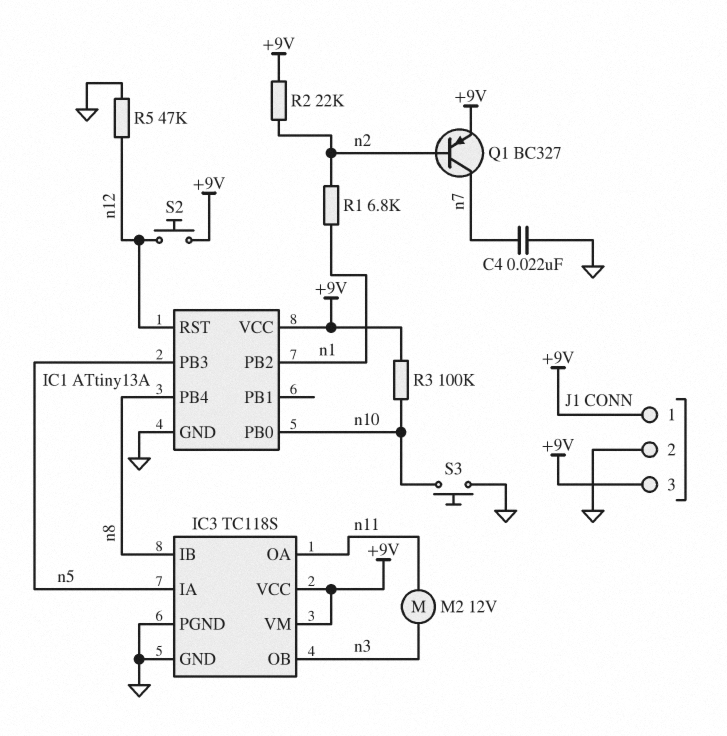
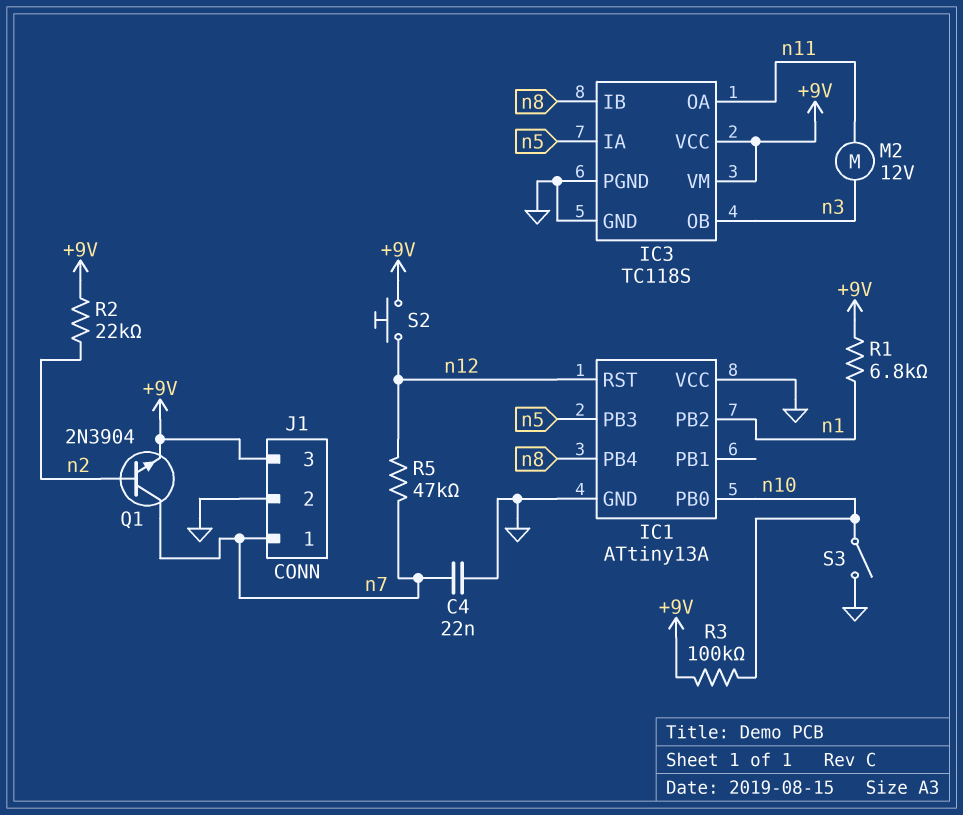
IC1 pin VCC: +9V -> GND
J1 pin 1: +9V -> n7
Q1: PNP BC327 (B n2, C n7, E +9V) -> NPN 2N3904 (B n2, C n7, E +9V)
R1: 6.8k (n1, n2) -> 6.8k (+9V, n1)
R5: 47k (GND, n12) -> 47k (n7, n12)
S3: button (GND, n10) -> switch (GND, n10)

